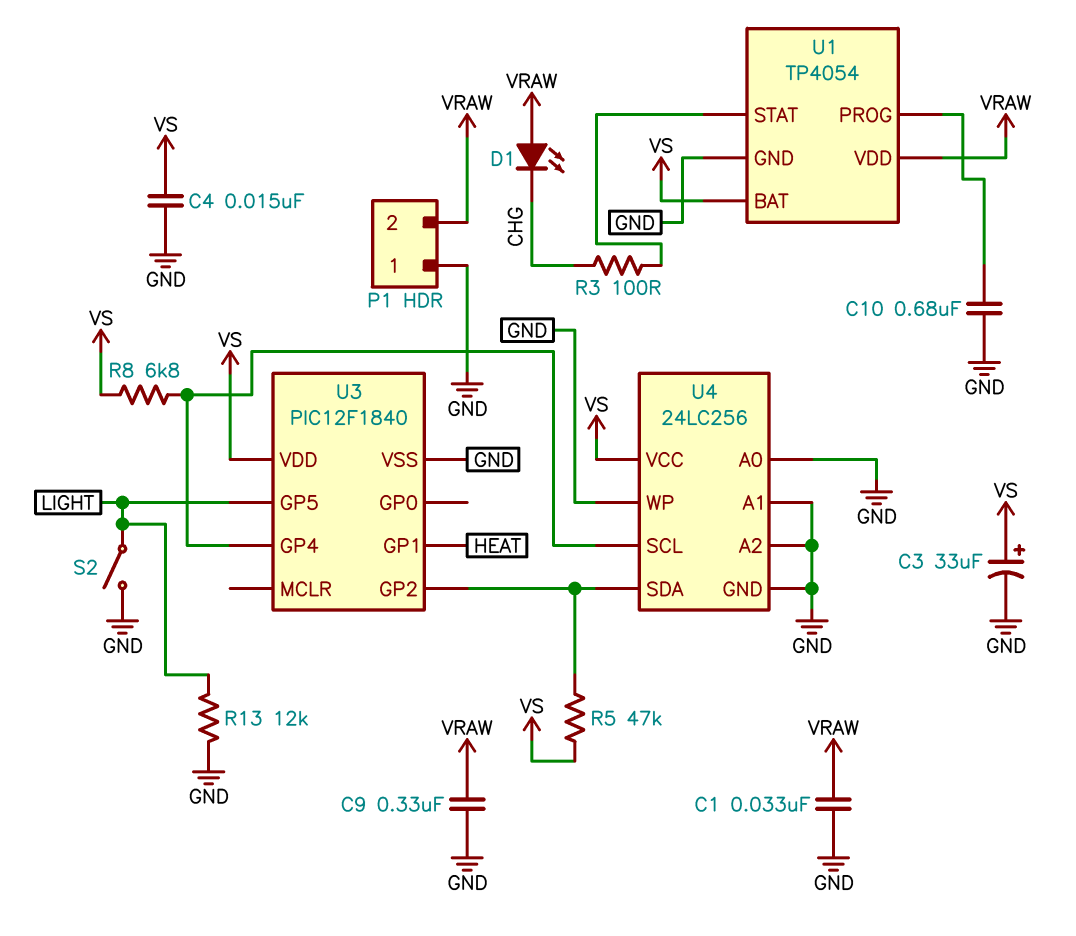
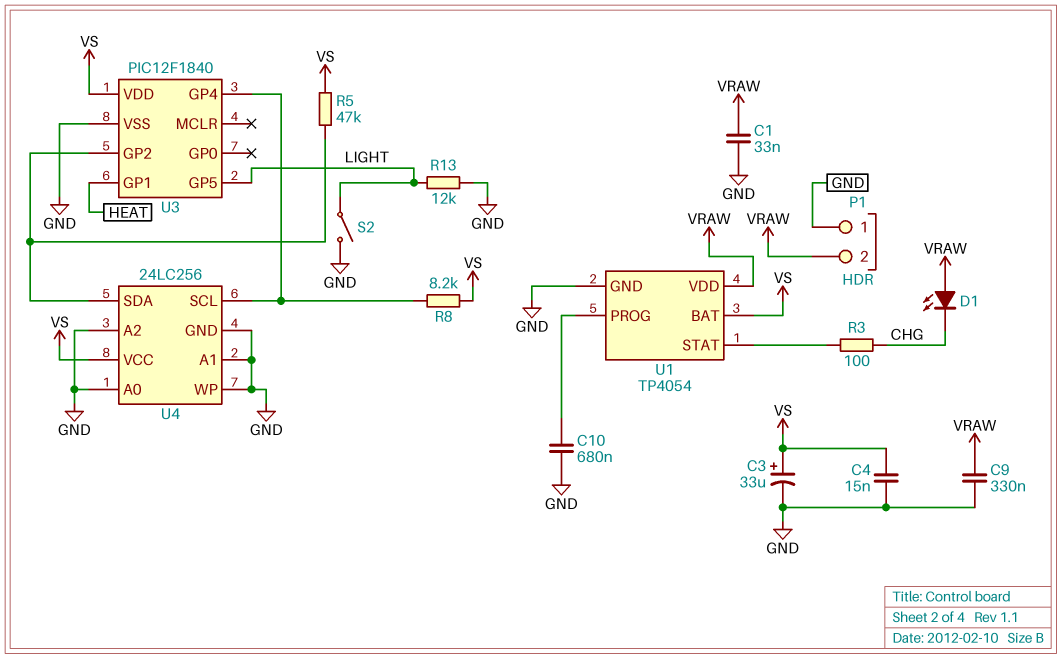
R8: 6.8k (U3/GP4, VS) -> 8.2k (U3/GP4, VS)

